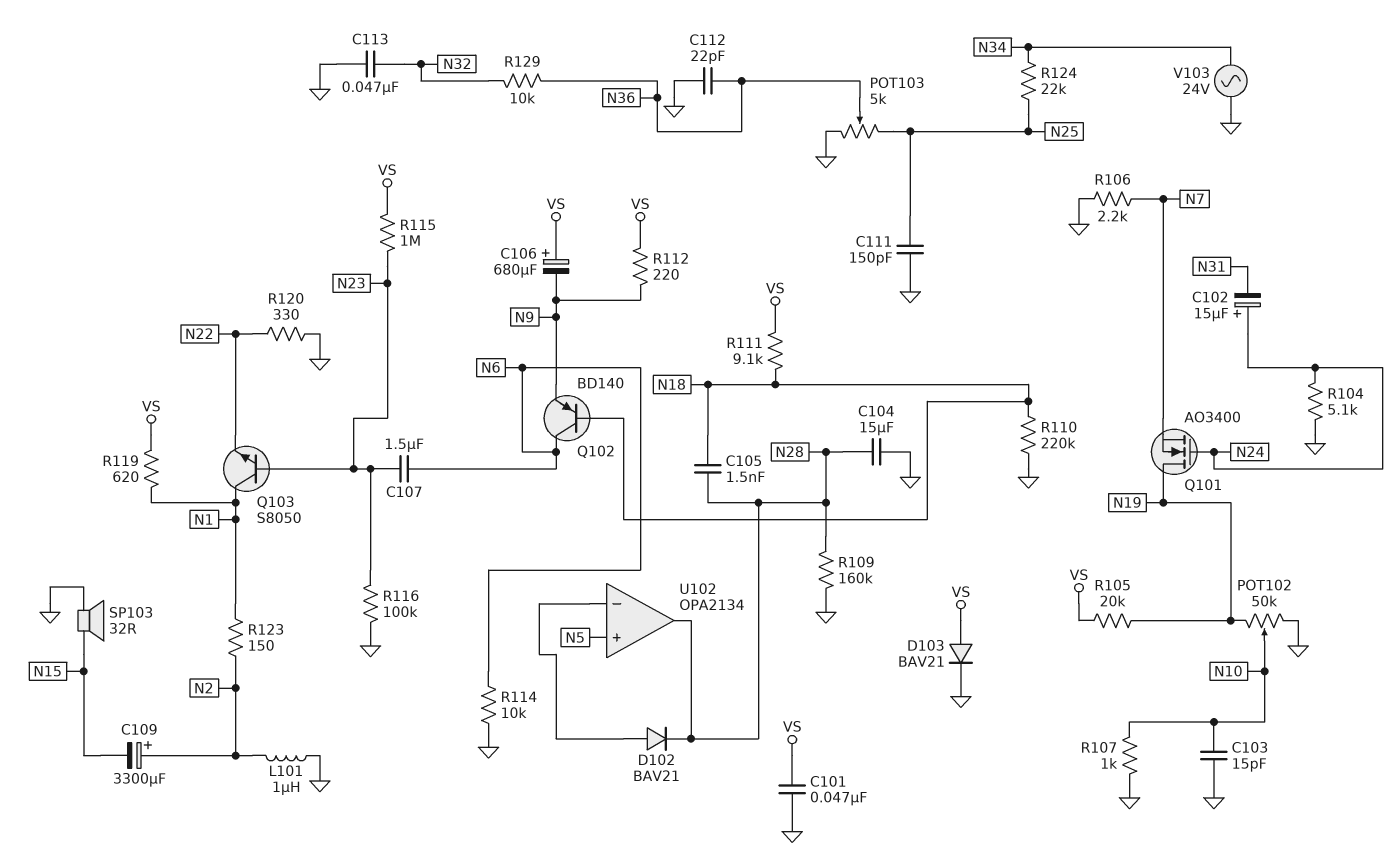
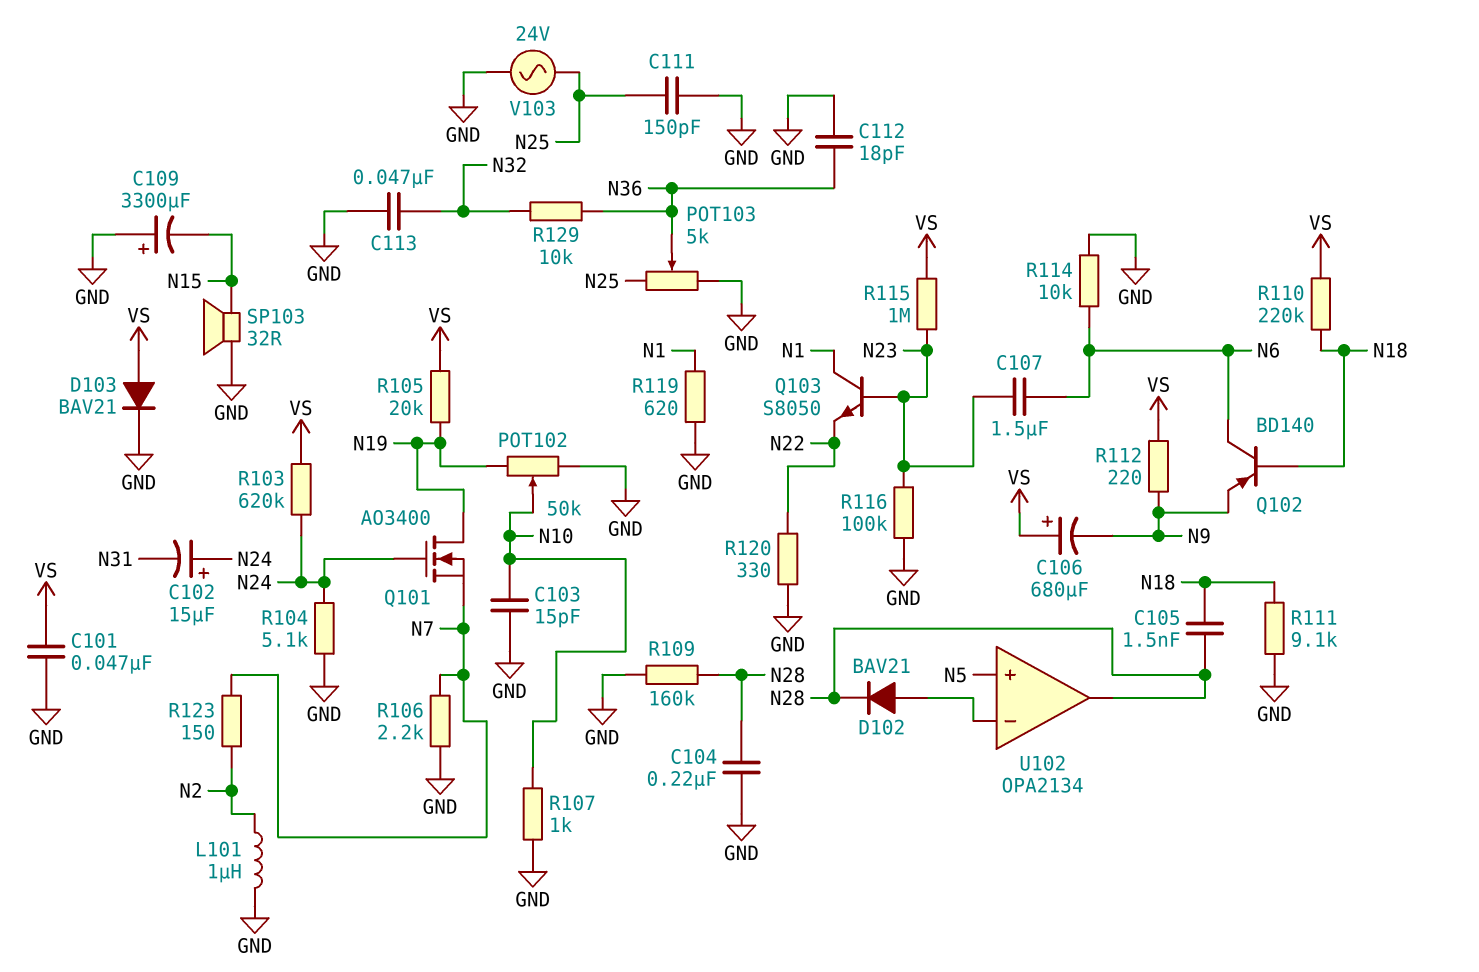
C104: 15uF (GND, N28) -> 220nF (GND, N28)
C109: 3300uF (plus N2, minus N15) -> 3300uF (plus GND, minus N15)
C112: 22pF (GND, N36) -> 18pF (GND, N36)
R103: none -> 620k (N24, VS)
R110: 220k (GND, N18) -> 220k (N18, VS)
R111: 9.1k (N18, VS) -> 9.1k (GND, N18)
R119: 620 (N1, VS) -> 620 (GND, N1)
R123: 150 (N1, N2) -> 150 (N2, N7)
R124: 22k (N25, N34) -> none
V103: AC 24V (GND, N34) -> AC 24V (GND, N25)

